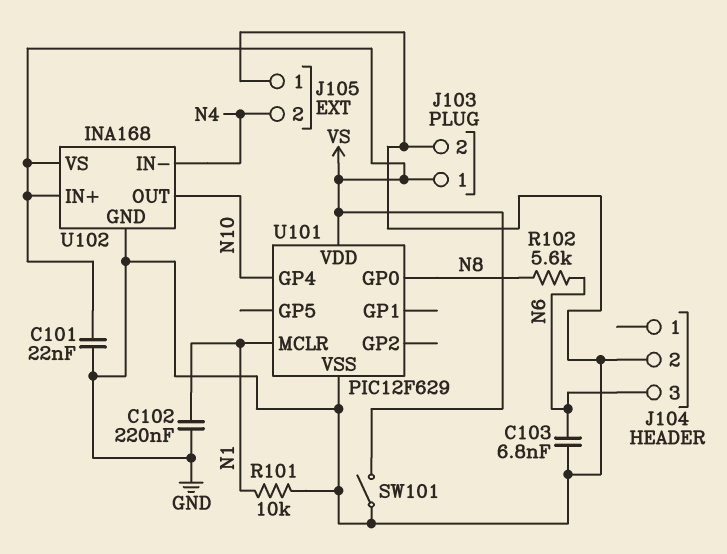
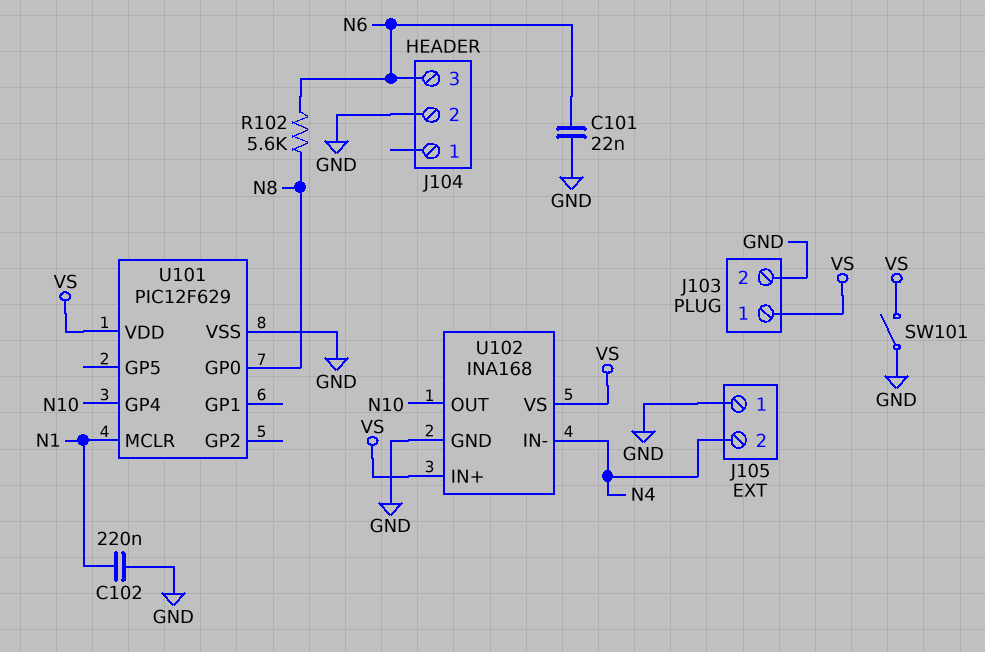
C101: 22nF (GND, VS) -> 22nF (GND, N6)
C103: 6.8nF (GND, N6) -> none
R101: 10k (GND, N1) -> none

